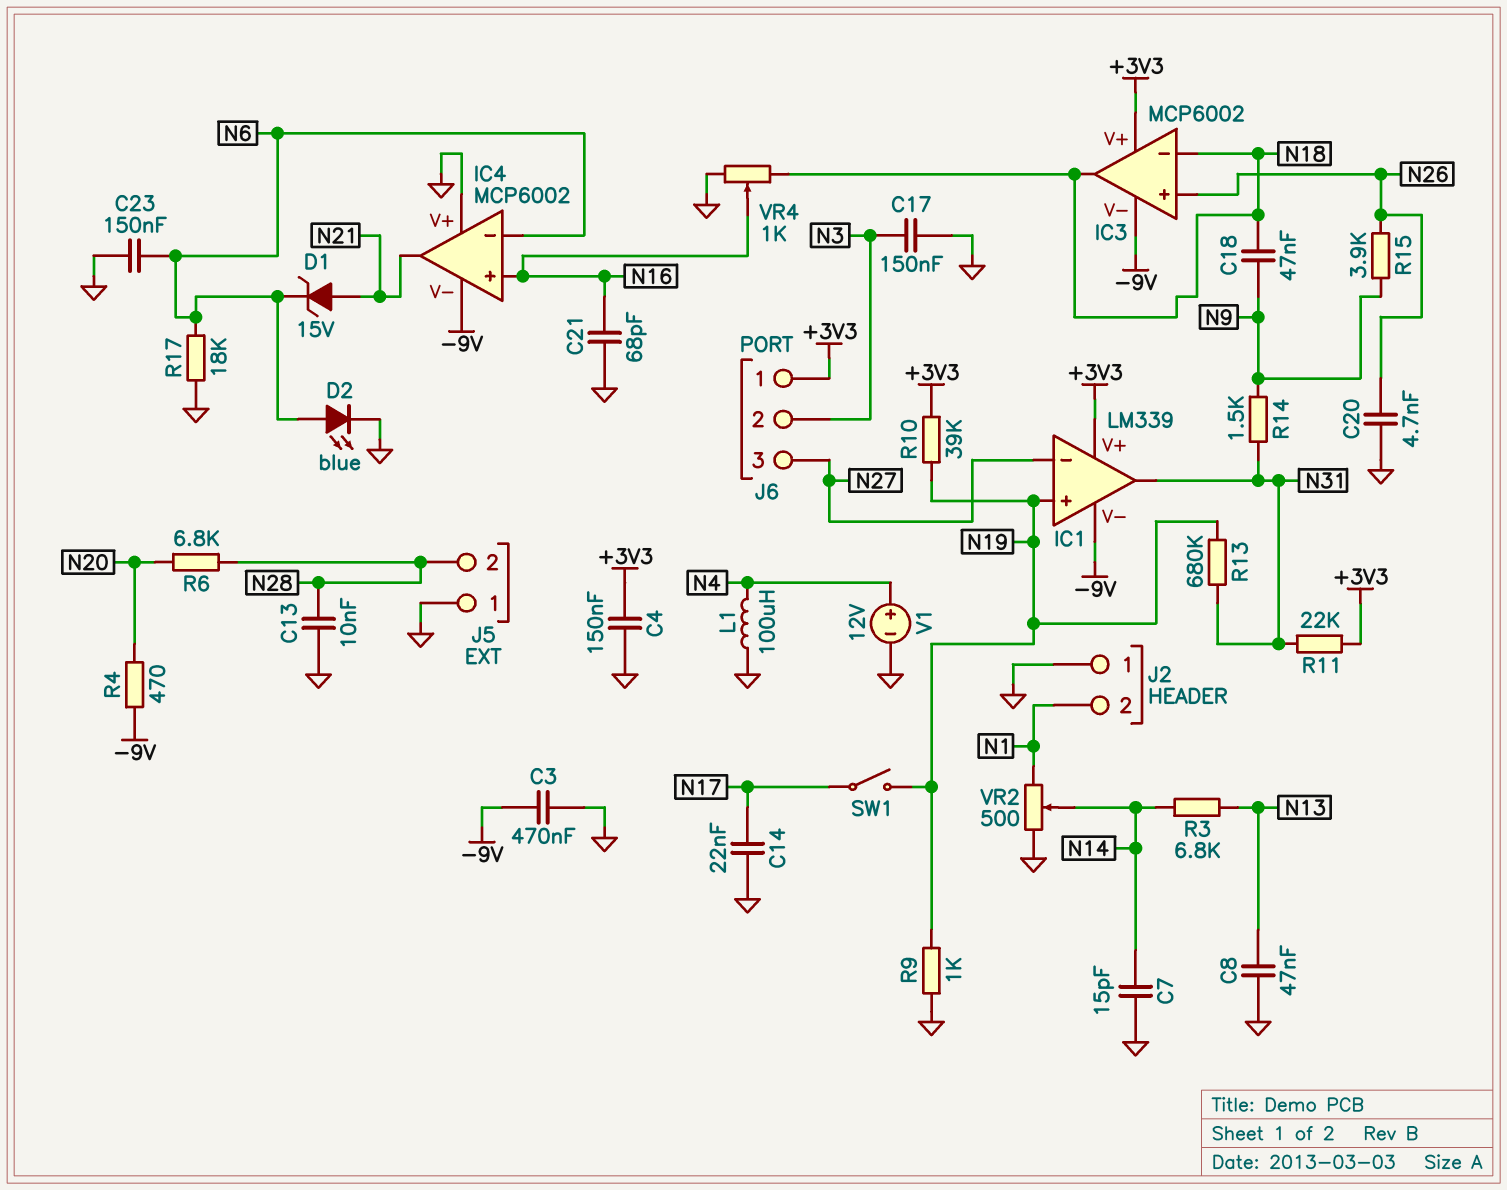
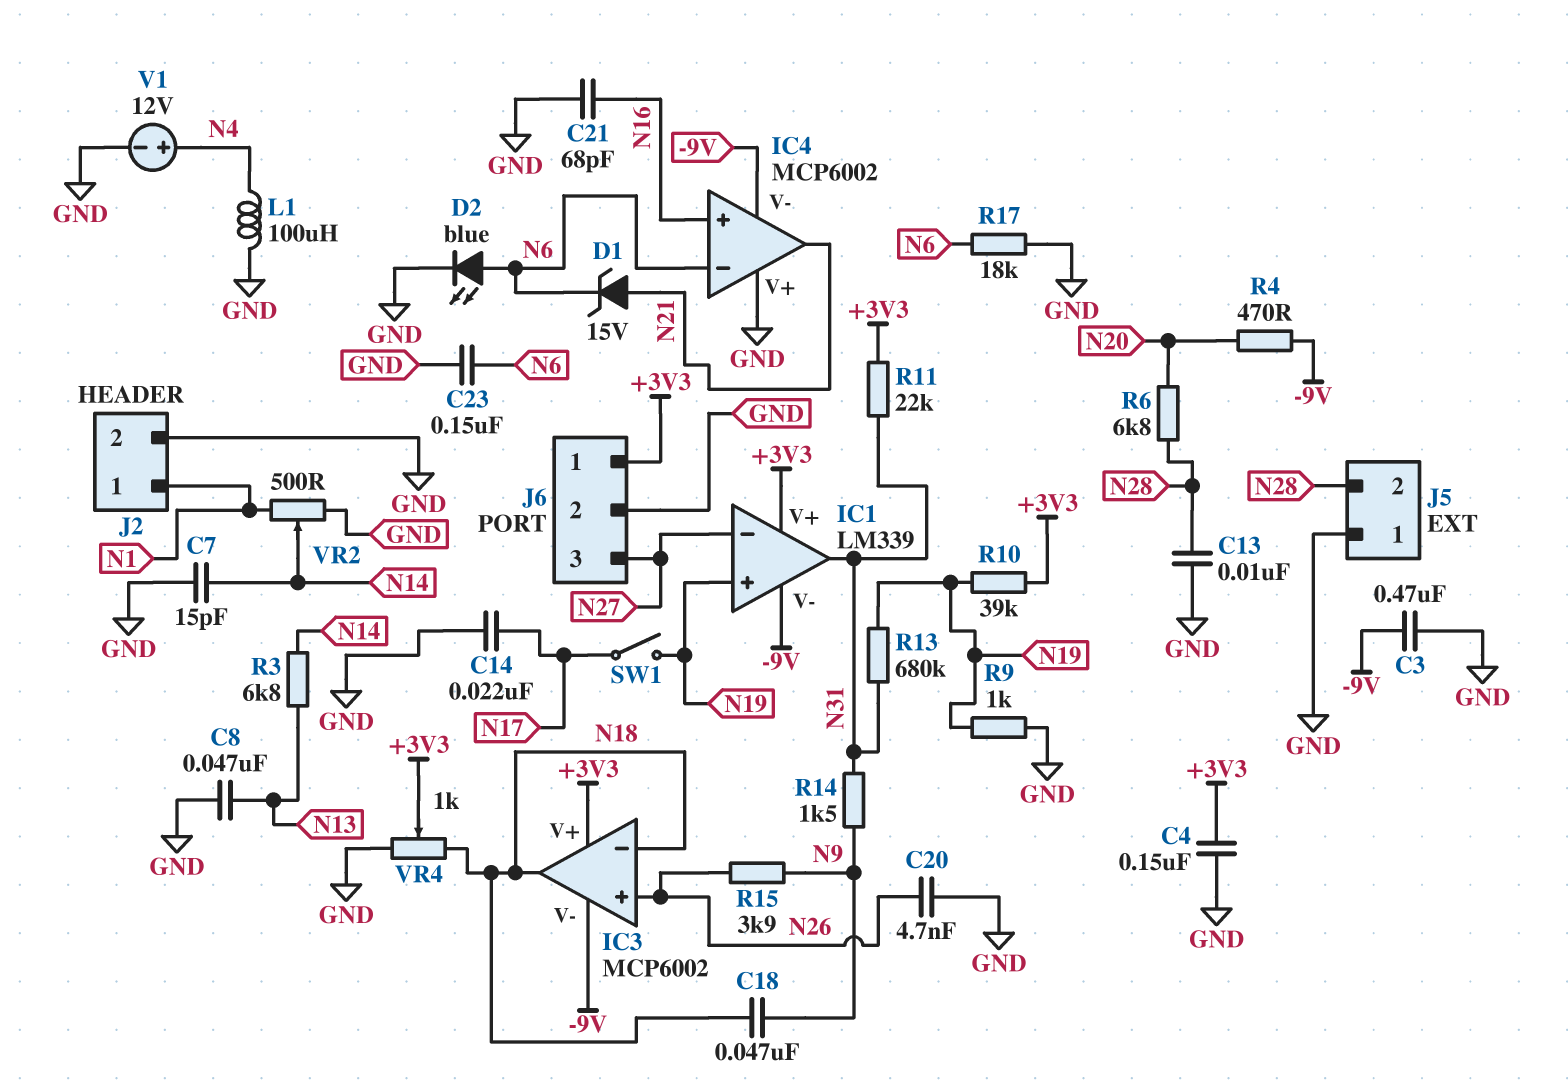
C17: 150nF (GND, N3) -> none
J2 pin 1: GND -> N1
J2 pin 2: N1 -> GND
J6 pin 2: N3 -> GND
VR4: 1k (GND, N18, wiper N16) -> 1k (GND, N18, wiper +3V3)

